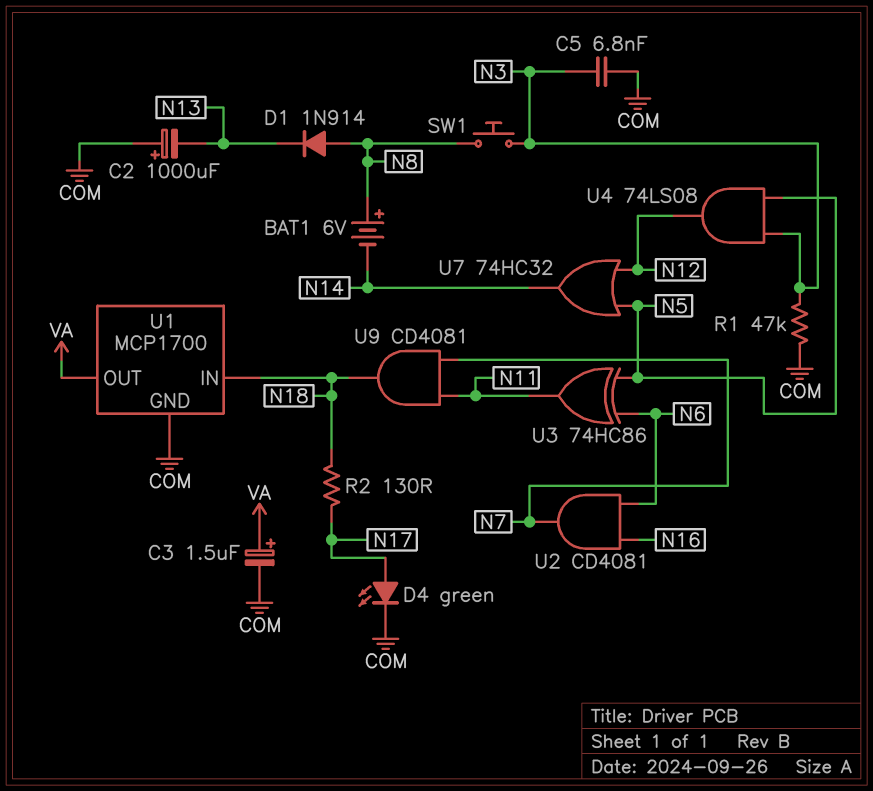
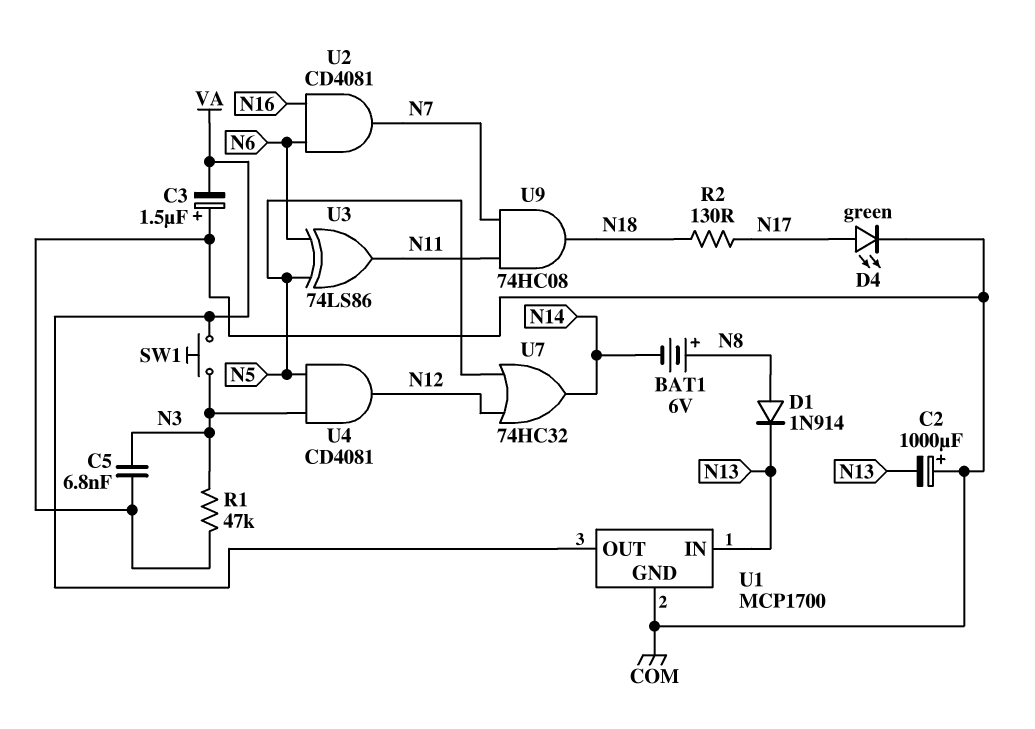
C3: 1.5uF (plus VA, minus COM) -> 1.5uF (plus COM, minus VA)
SW1: button (N3, N8) -> button (N3, VA)
U1 pin IN: N18 -> N13
U3: XOR 74HC86 (in N5, in N6, out N11) -> XOR 74LS86 (in N5, in N6, out N11)
U4: AND 74LS08 (in N3, in N5, out N12) -> AND CD4081 (in N3, in N5, out N12)
U9: AND CD4081 (in N7, in N11, out N18) -> AND 74HC08 (in N7, in N11, out N18)

